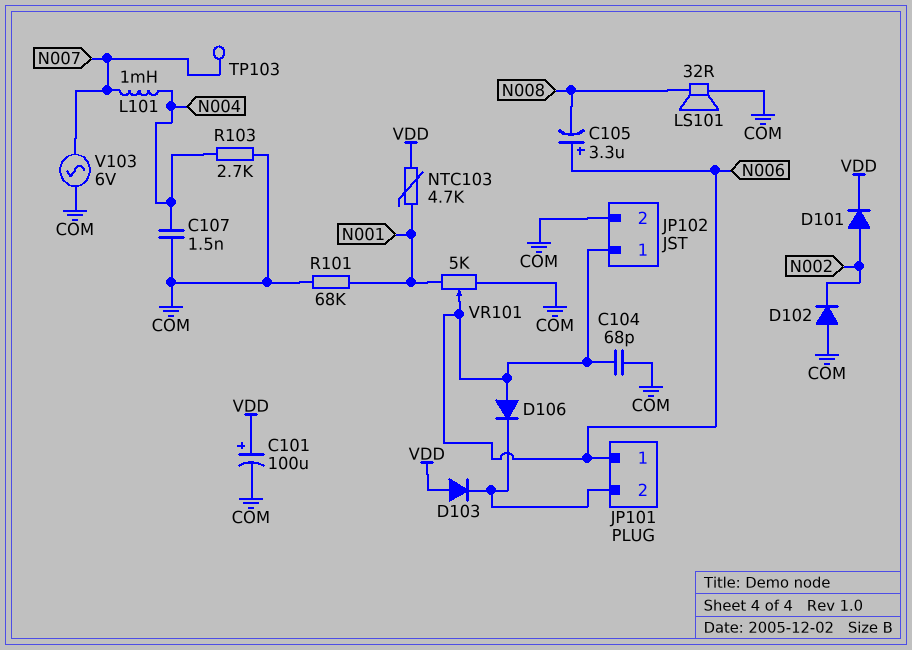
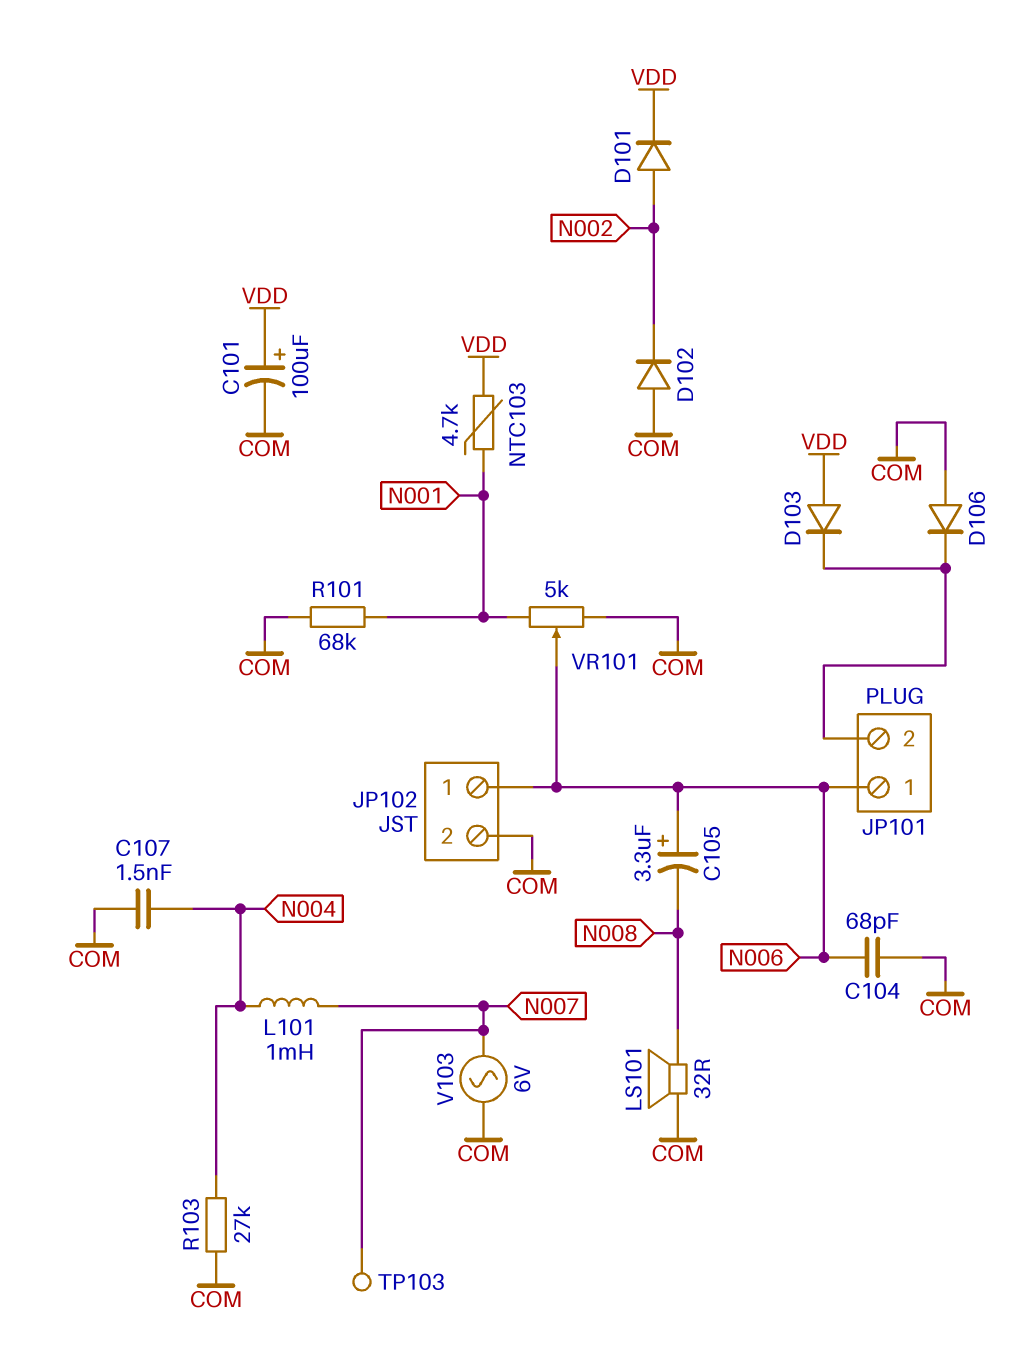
D106: diode (A N006, K JP101/2) -> diode (A COM, K JP101/2)
R103: 2.7k (COM, N004) -> 27k (COM, N004)

